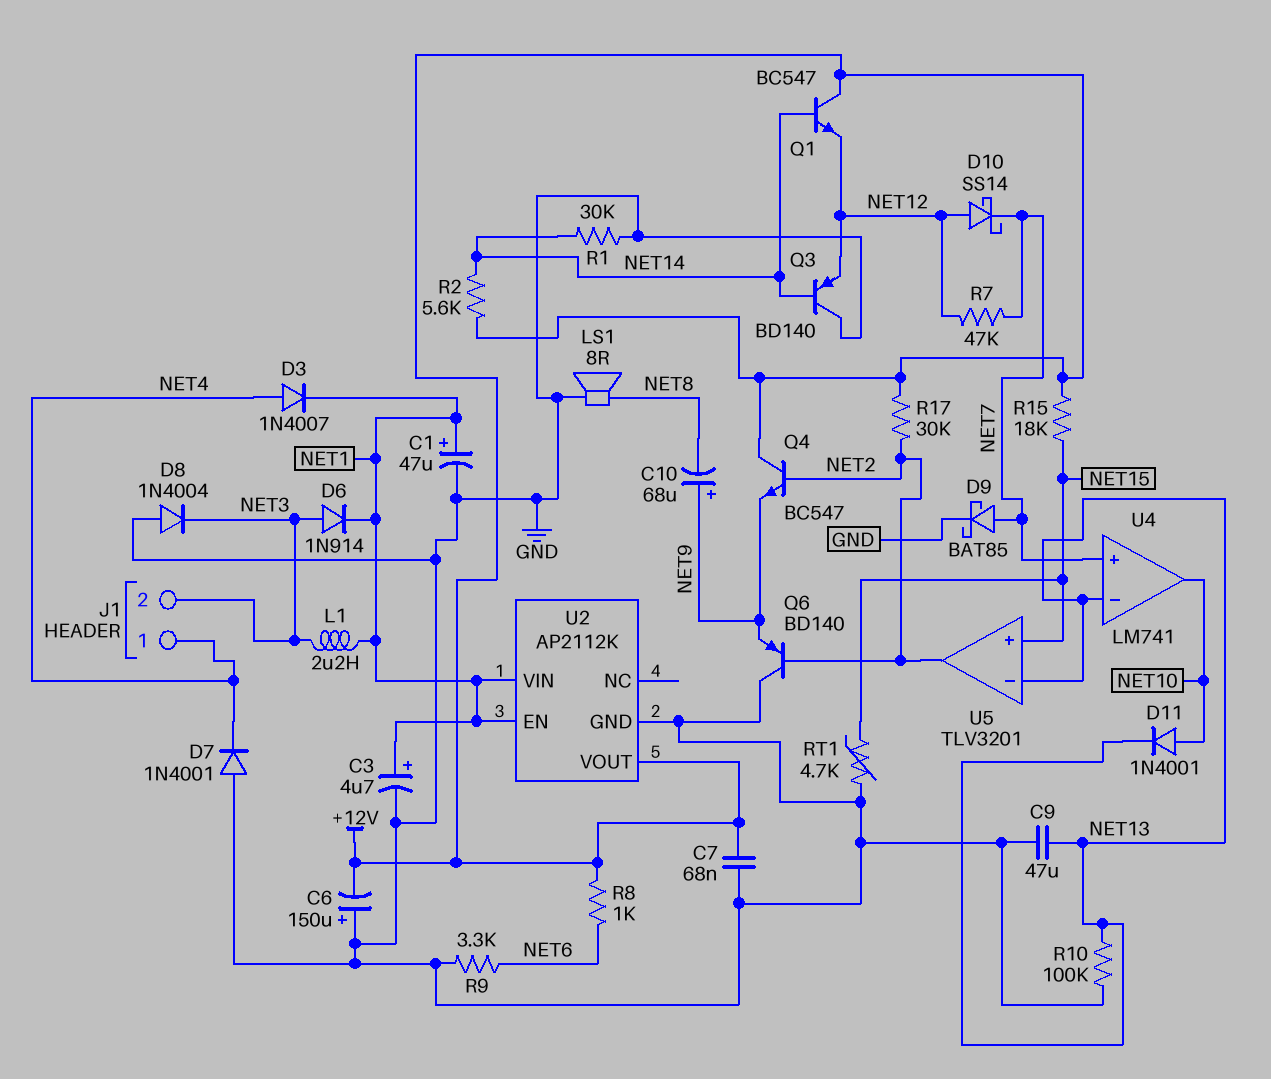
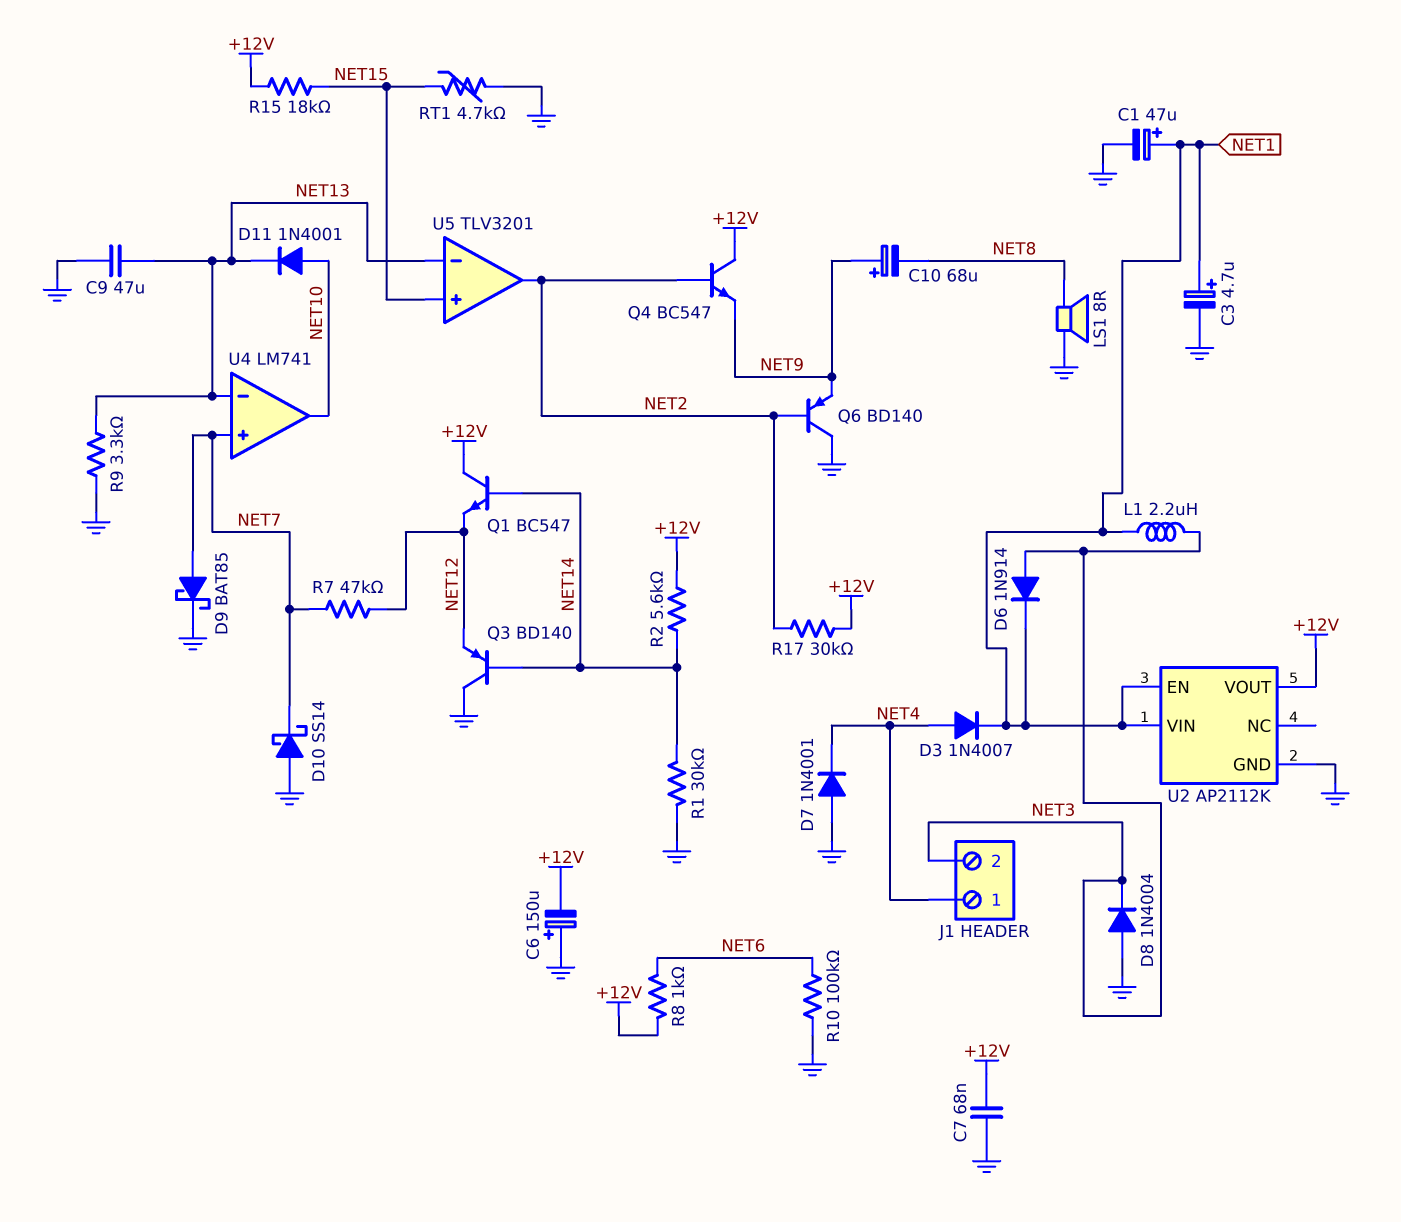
D10: schottky SS14 (A NET12, K NET7) -> schottky SS14 (A GND, K NET7)
R9: 3.3k (GND, NET6) -> 3.3k (GND, NET13)
R10: 100k (GND, NET13) -> 100k (GND, NET6)

